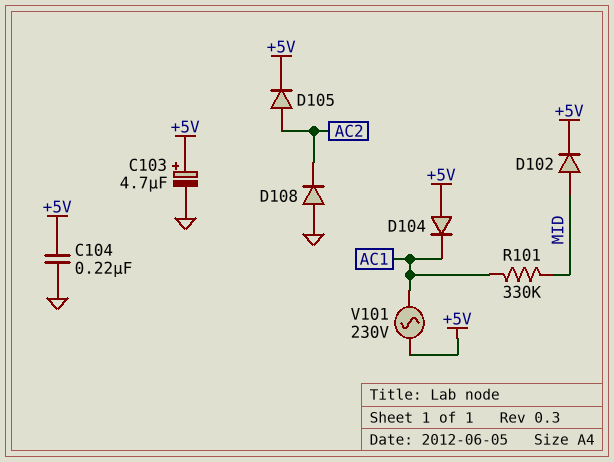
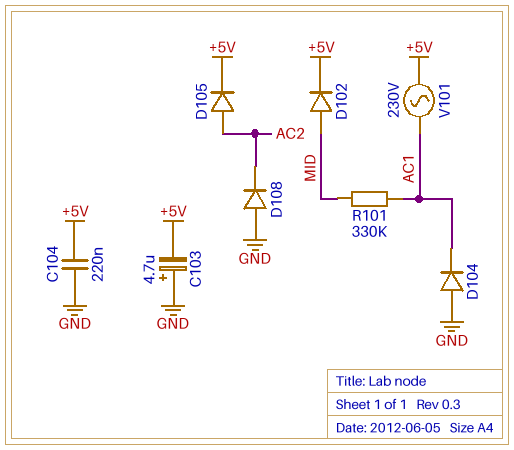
C103: 4.7uF (plus +5V, minus GND) -> 4.7uF (plus GND, minus +5V)
D104: diode (A +5V, K AC1) -> diode (A GND, K AC1)

